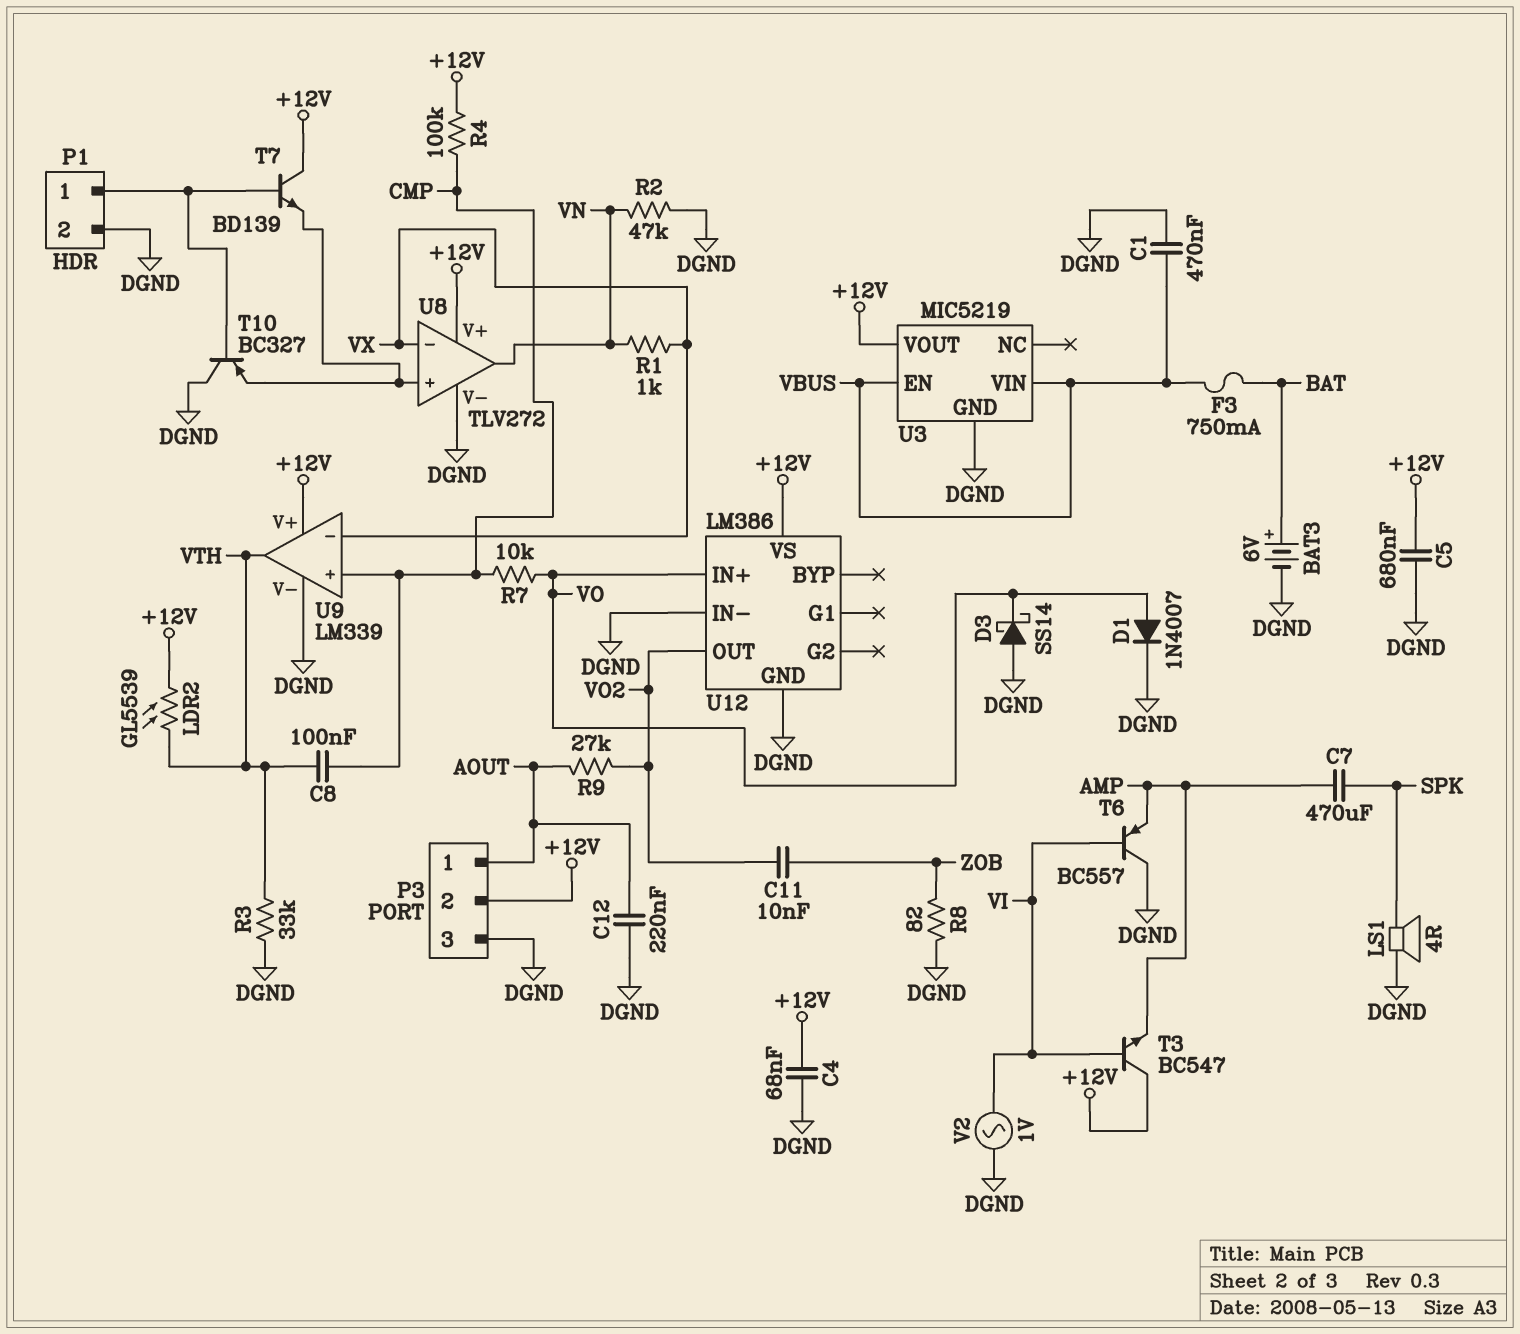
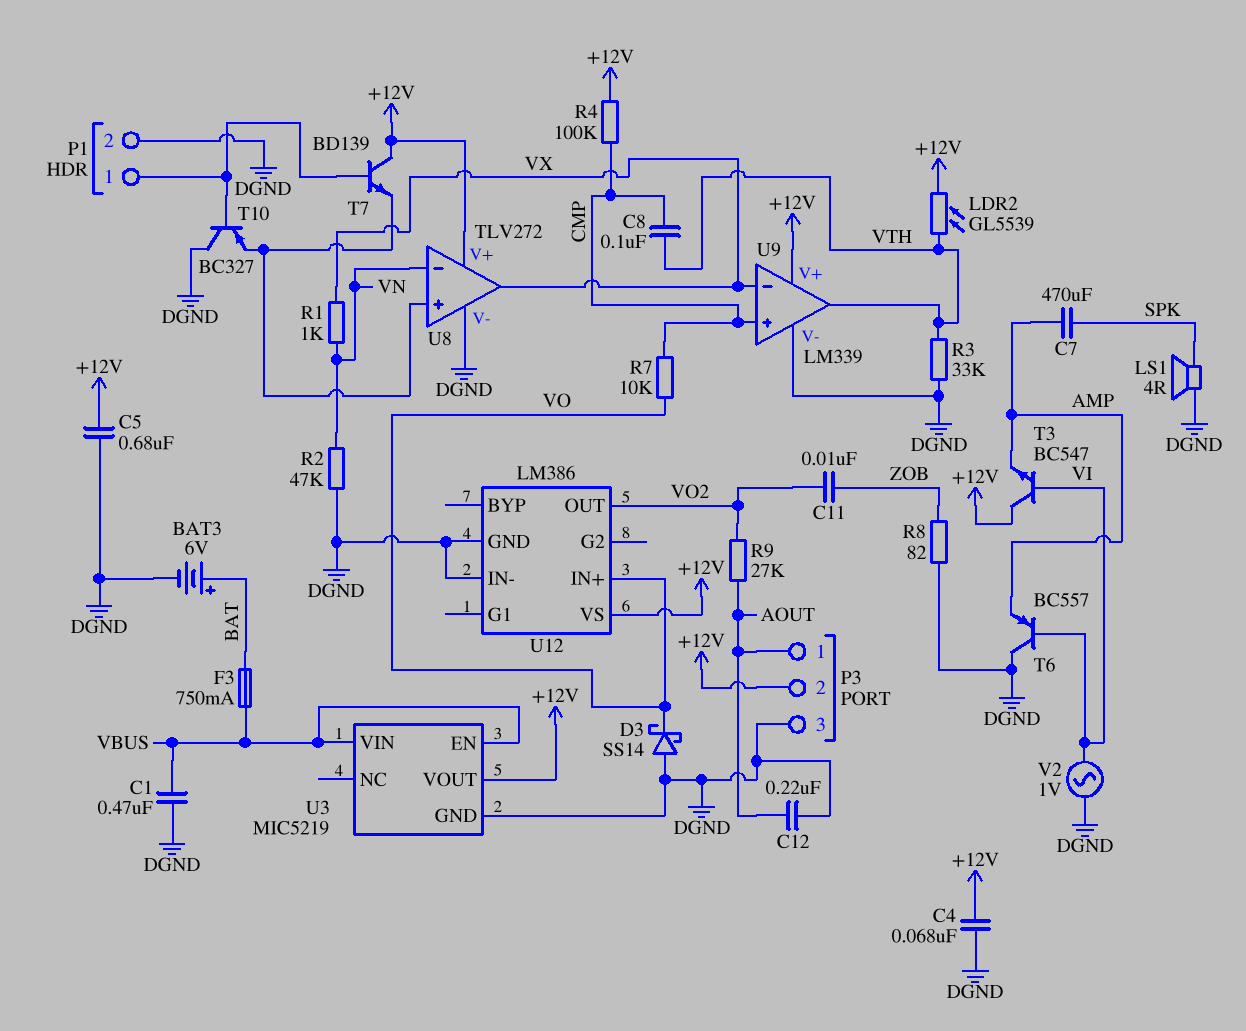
D1: diode 1N4007 (A VO, K DGND) -> none
U8 pin in-: VX -> VN
U8 pin out: VN -> VX

